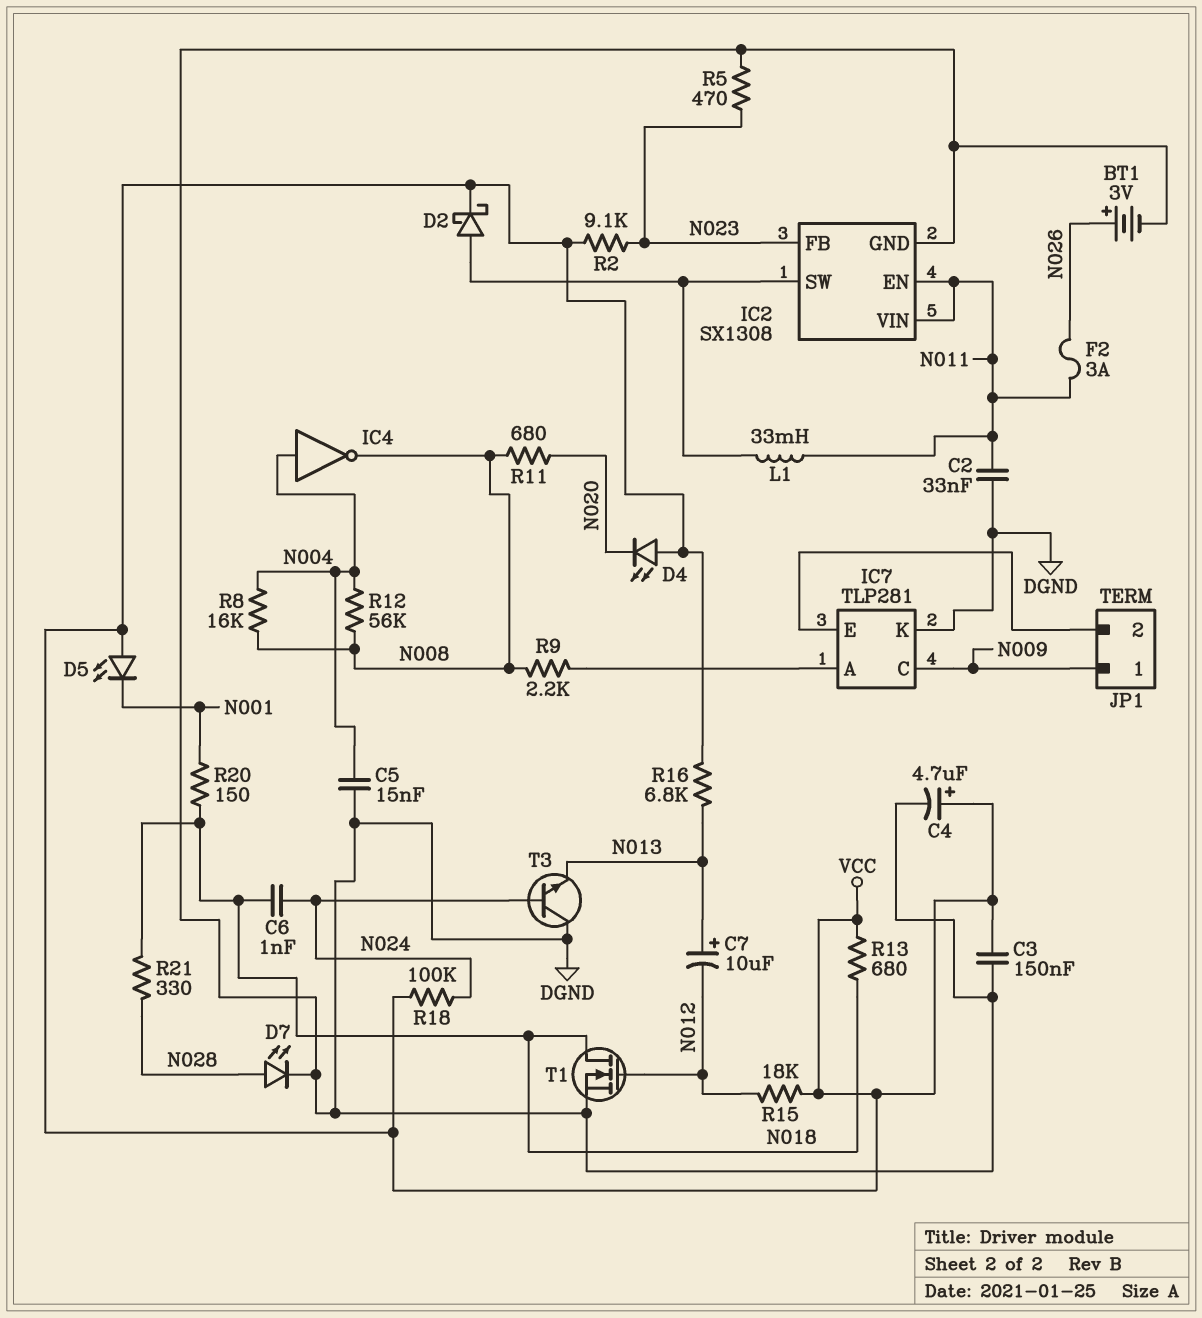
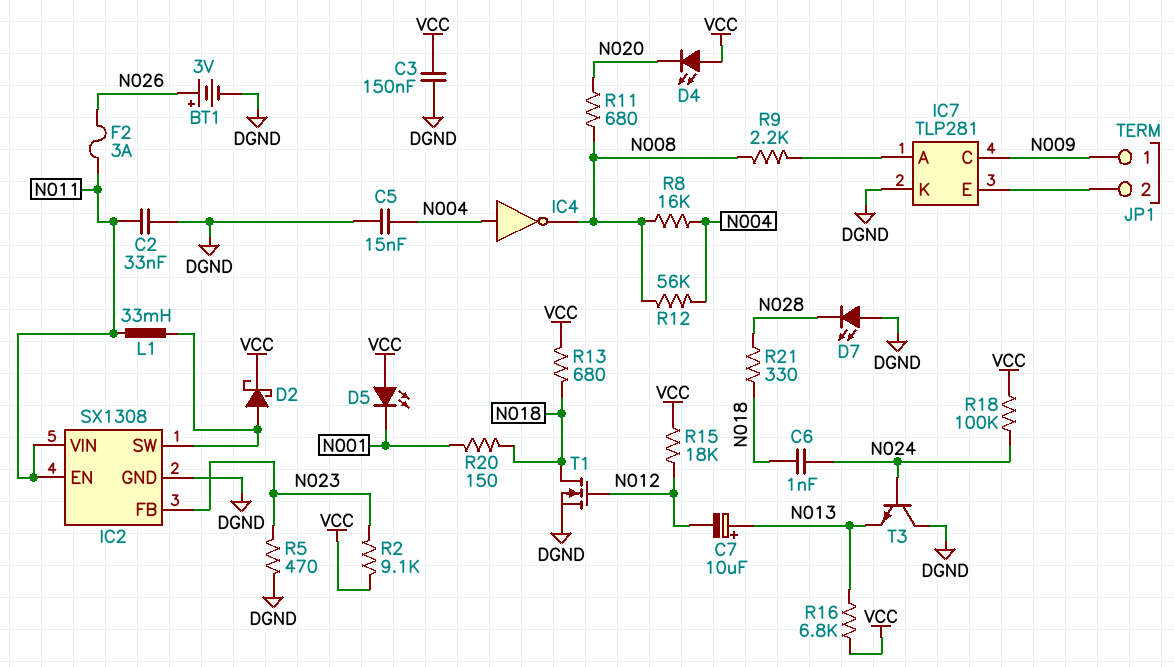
C4: 4.7uF (plus VCC, minus DGND) -> none
D7: LED (A N028, K DGND) -> LED (A DGND, K N028)

